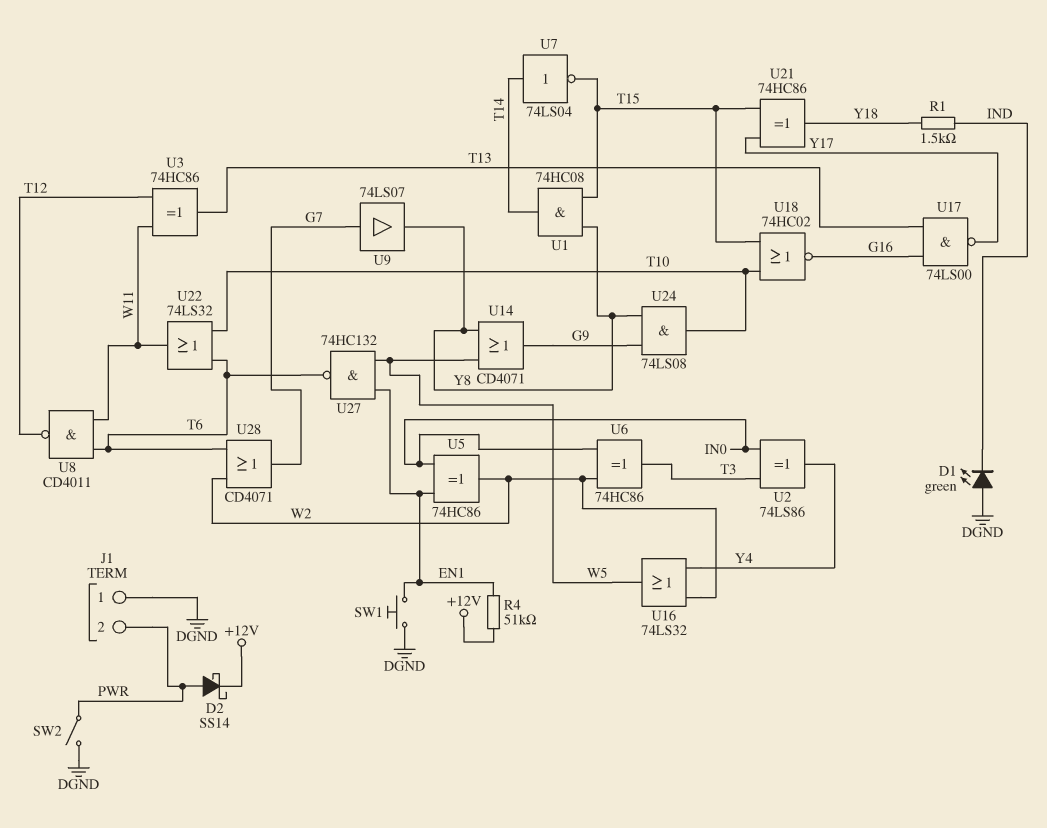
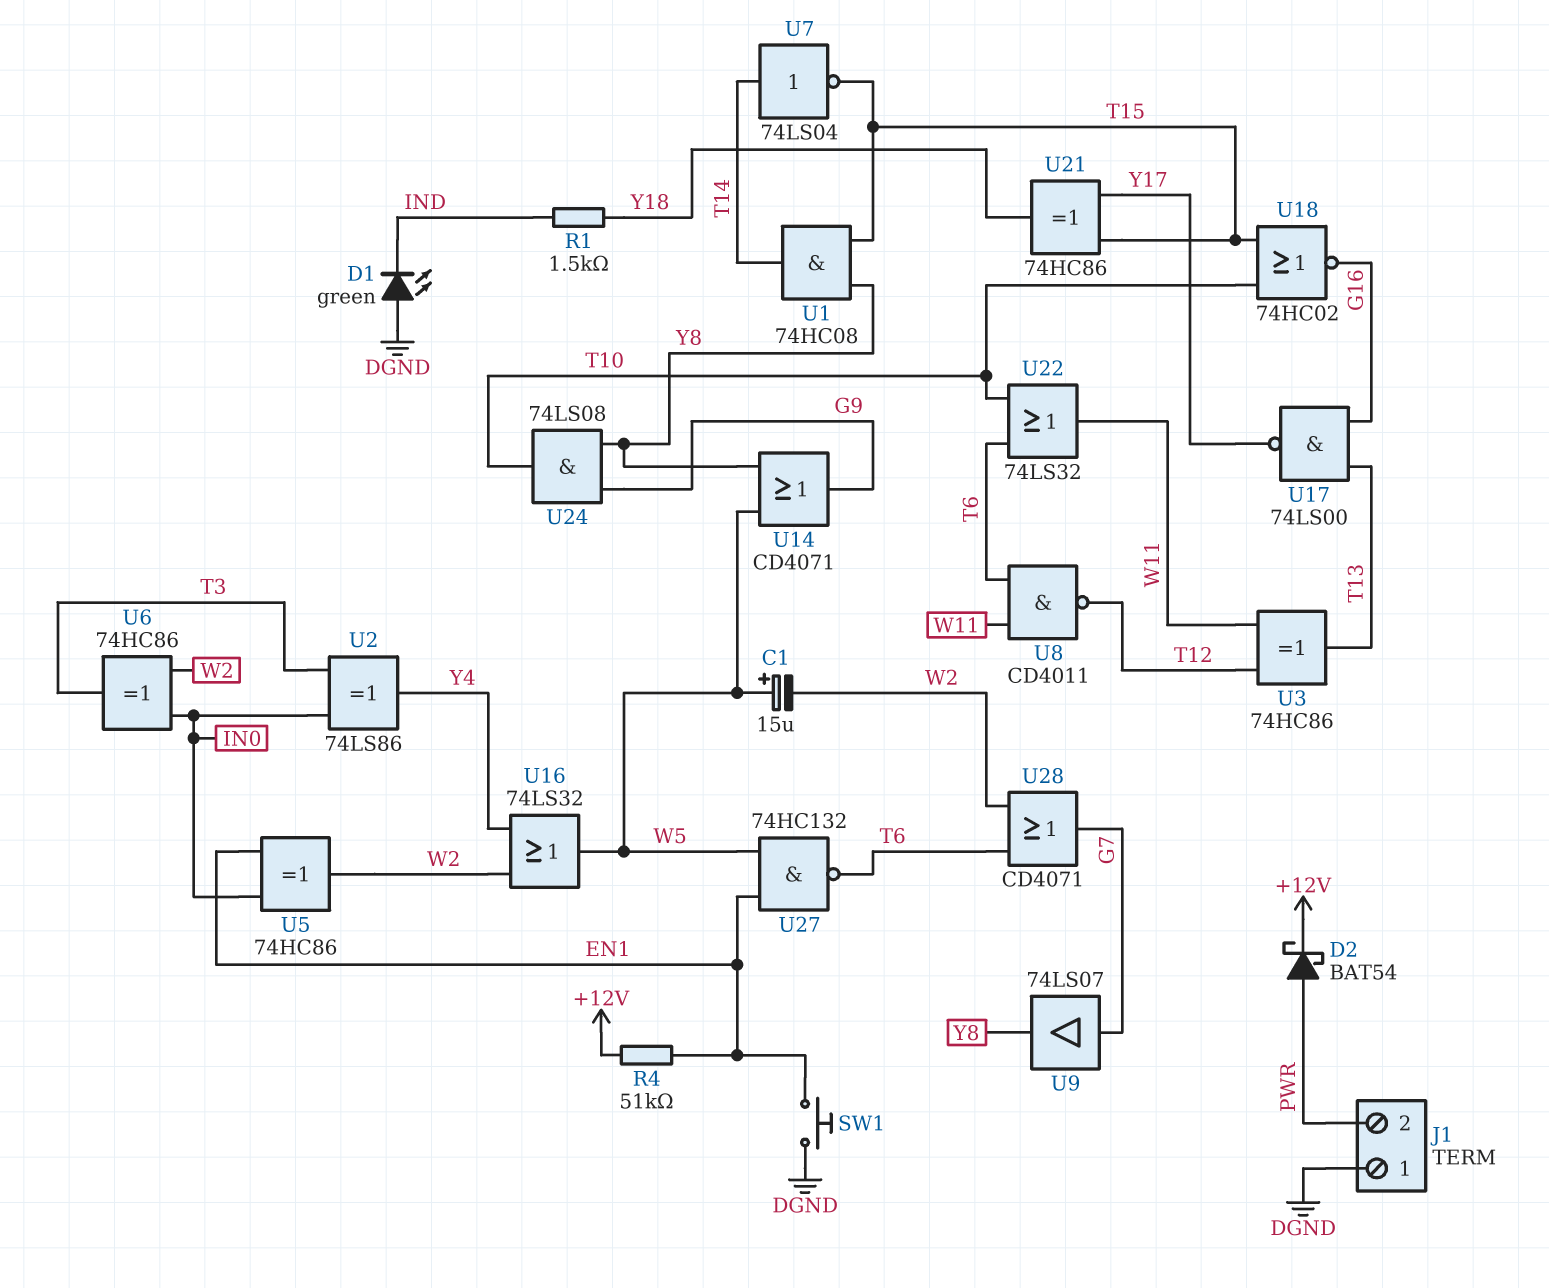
C1: none -> 15uF (plus W5, minus W2)
D2: schottky SS14 (A PWR, K +12V) -> schottky BAT54 (A PWR, K +12V)
SW2: switch (DGND, PWR) -> none

